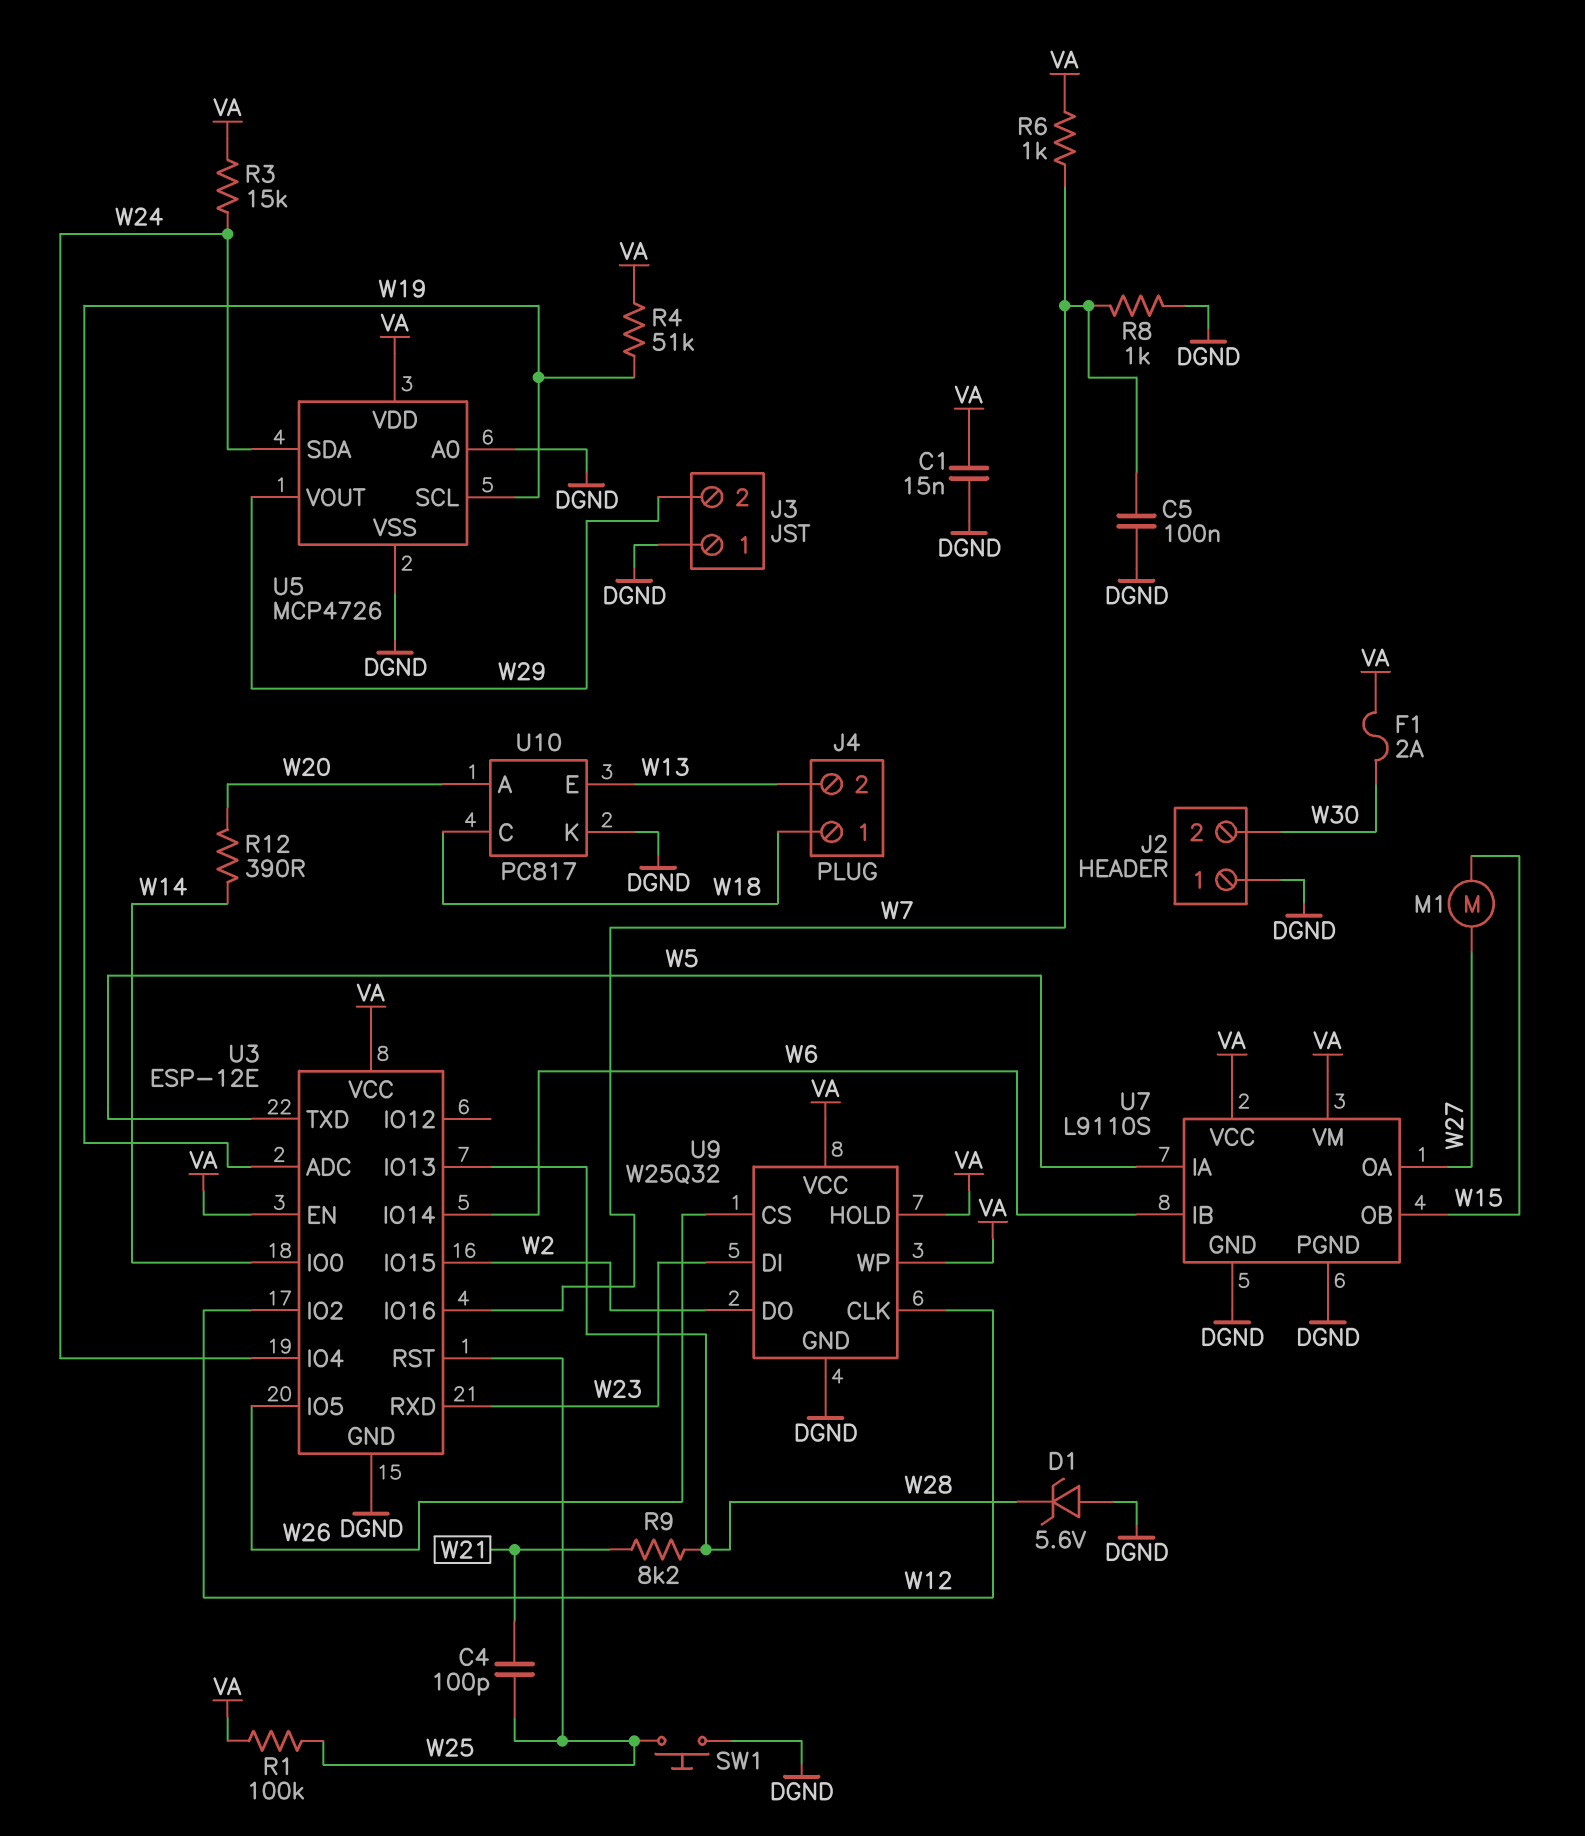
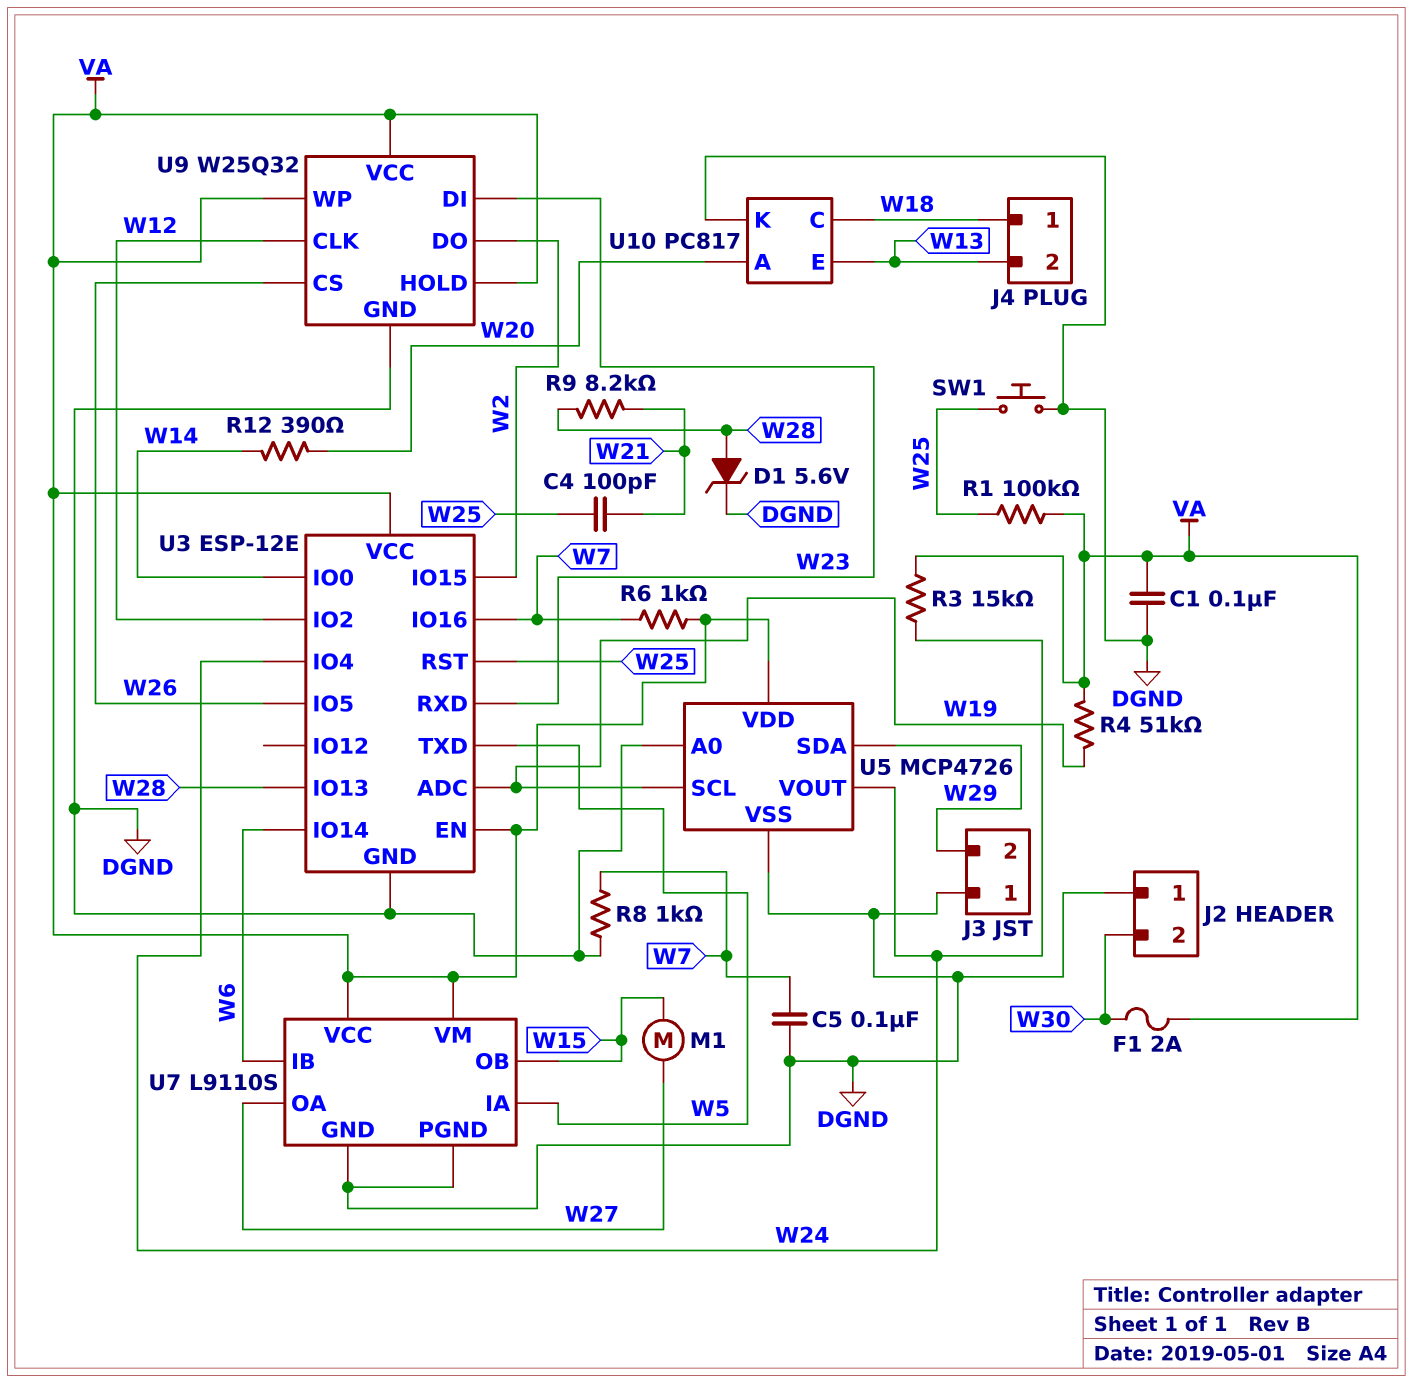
C1: 15nF (DGND, VA) -> 100nF (DGND, VA)
D1: zener 5.6V (A DGND, K W28) -> zener 5.6V (A W28, K DGND)
U5 pin SDA: W24 -> W29
U5 pin VOUT: W29 -> W24

